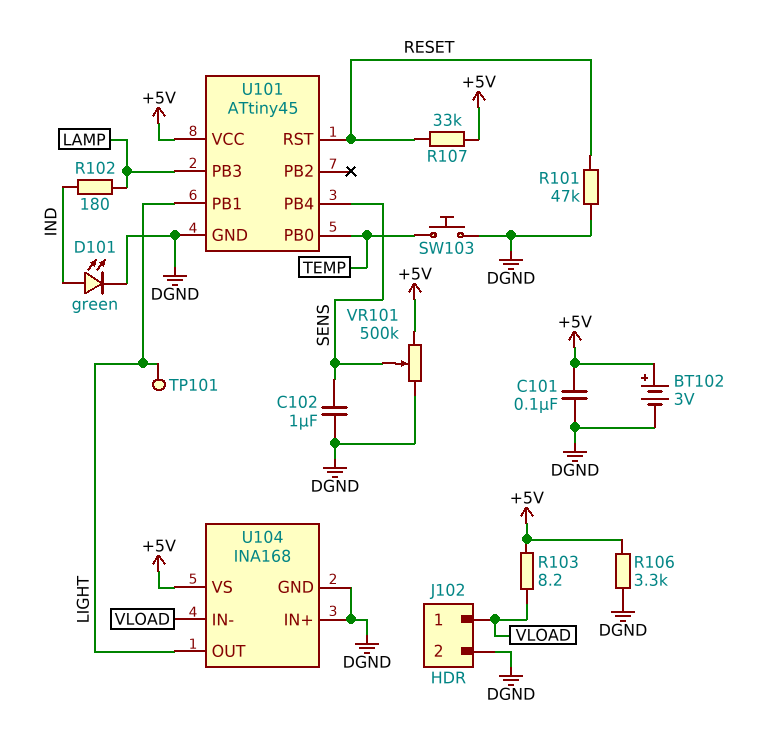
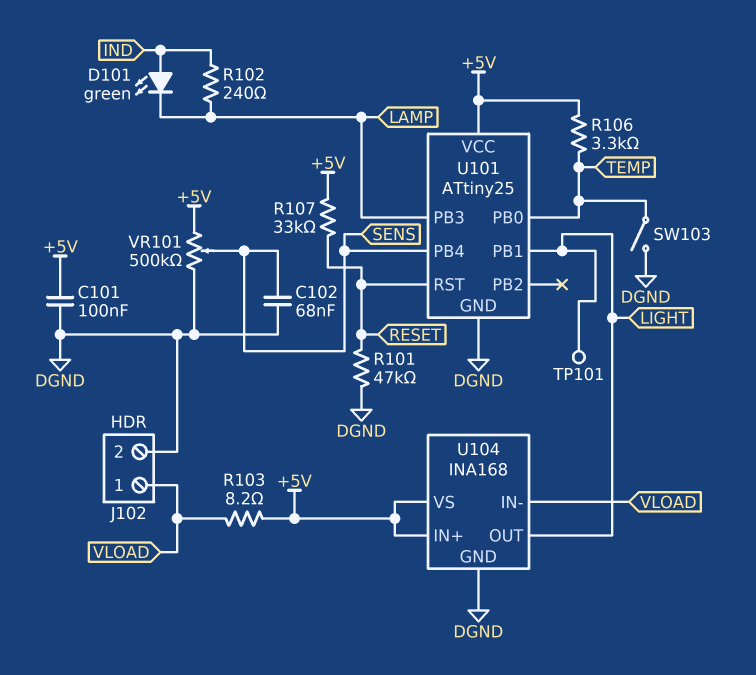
BT102: 3V (plus +5V, minus DGND) -> none
C102: 1uF (DGND, SENS) -> 68nF (DGND, SENS)
D101: LED green (A IND, K DGND) -> LED green (A IND, K LAMP)
R102: 180 (IND, LAMP) -> 240 (IND, LAMP)
R106: 3.3k (+5V, DGND) -> 3.3k (+5V, TEMP)
SW103: button (DGND, TEMP) -> switch (DGND, TEMP)
U101: ATtiny45 -> ATtiny25
U104 pin IN+: DGND -> +5V

